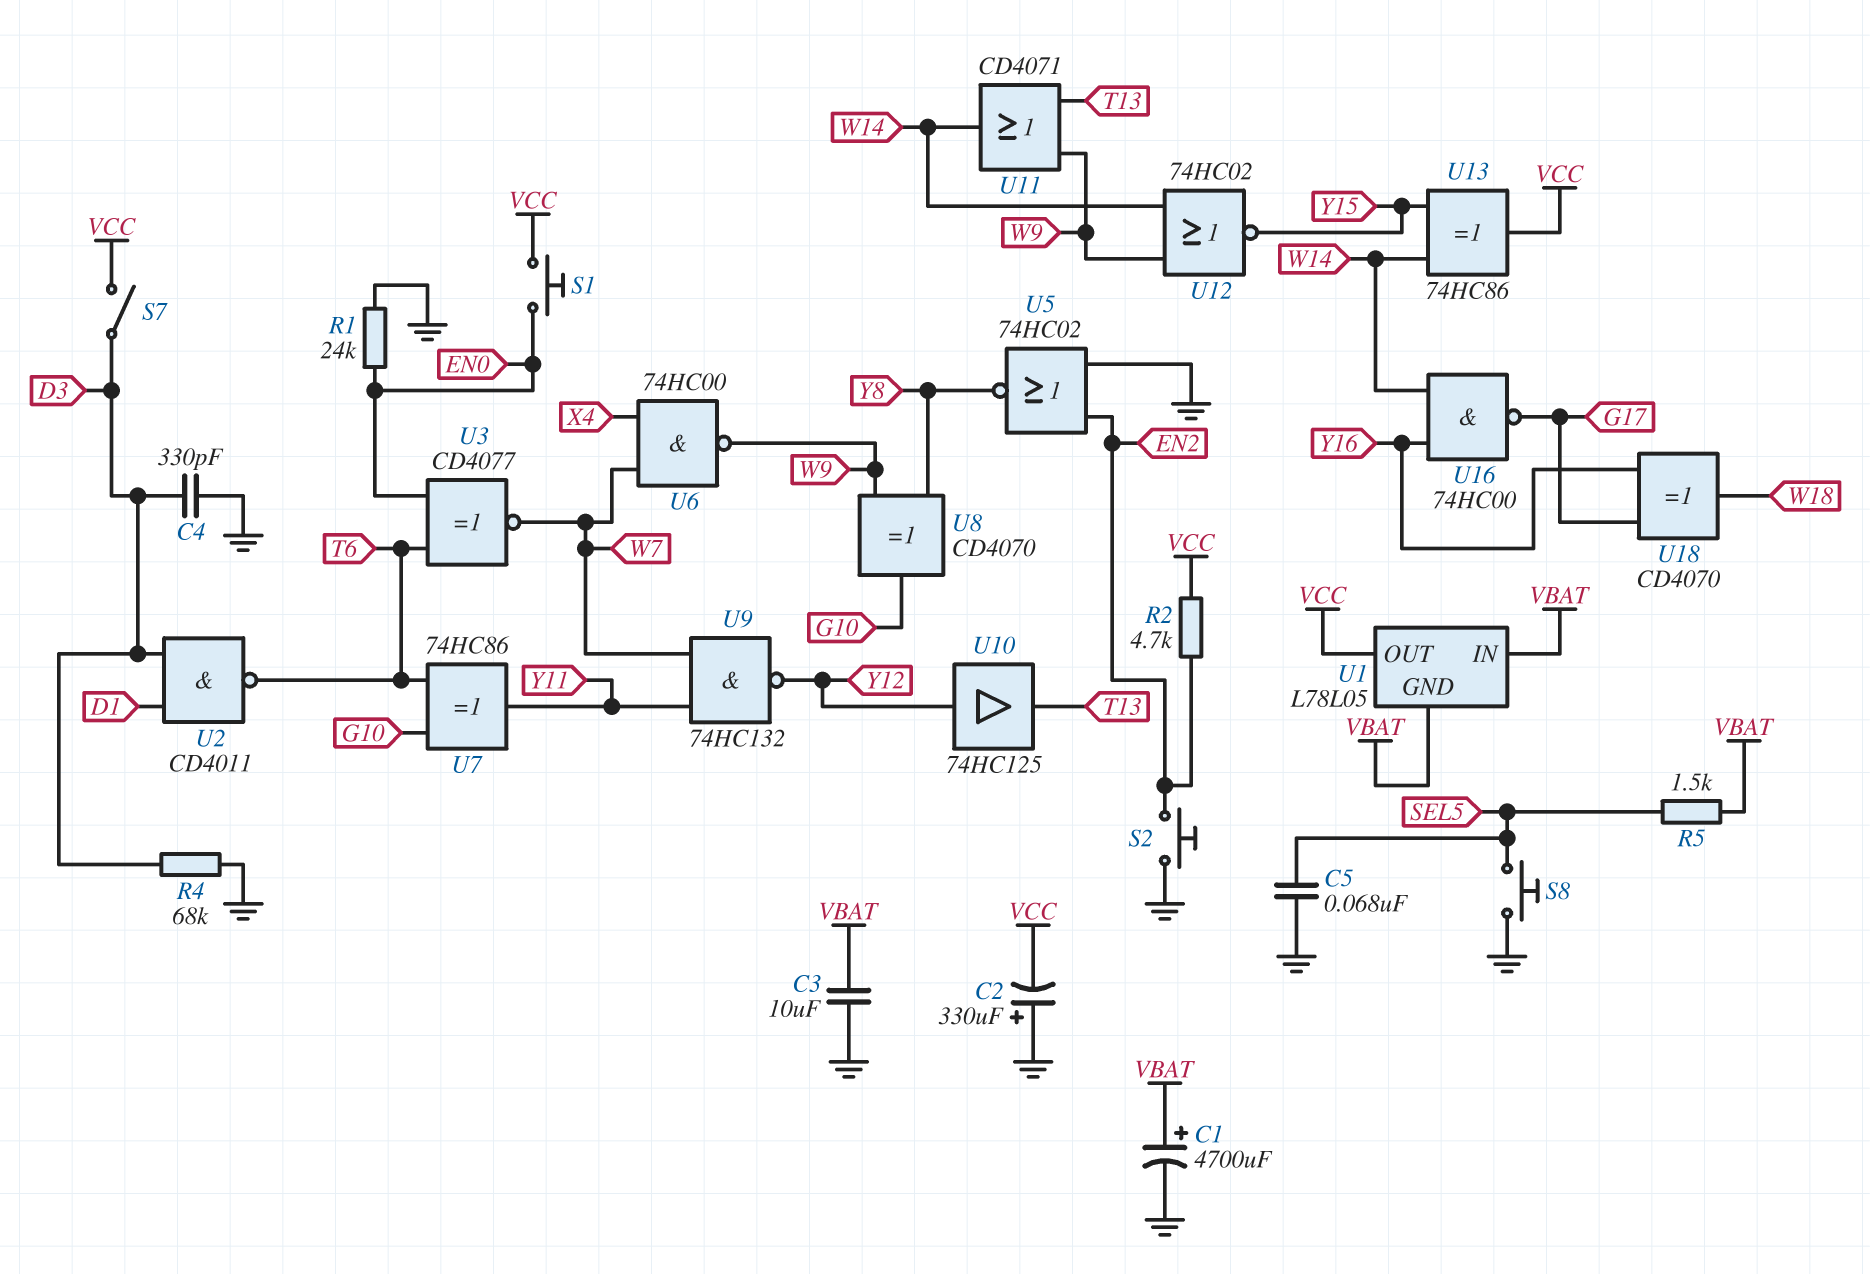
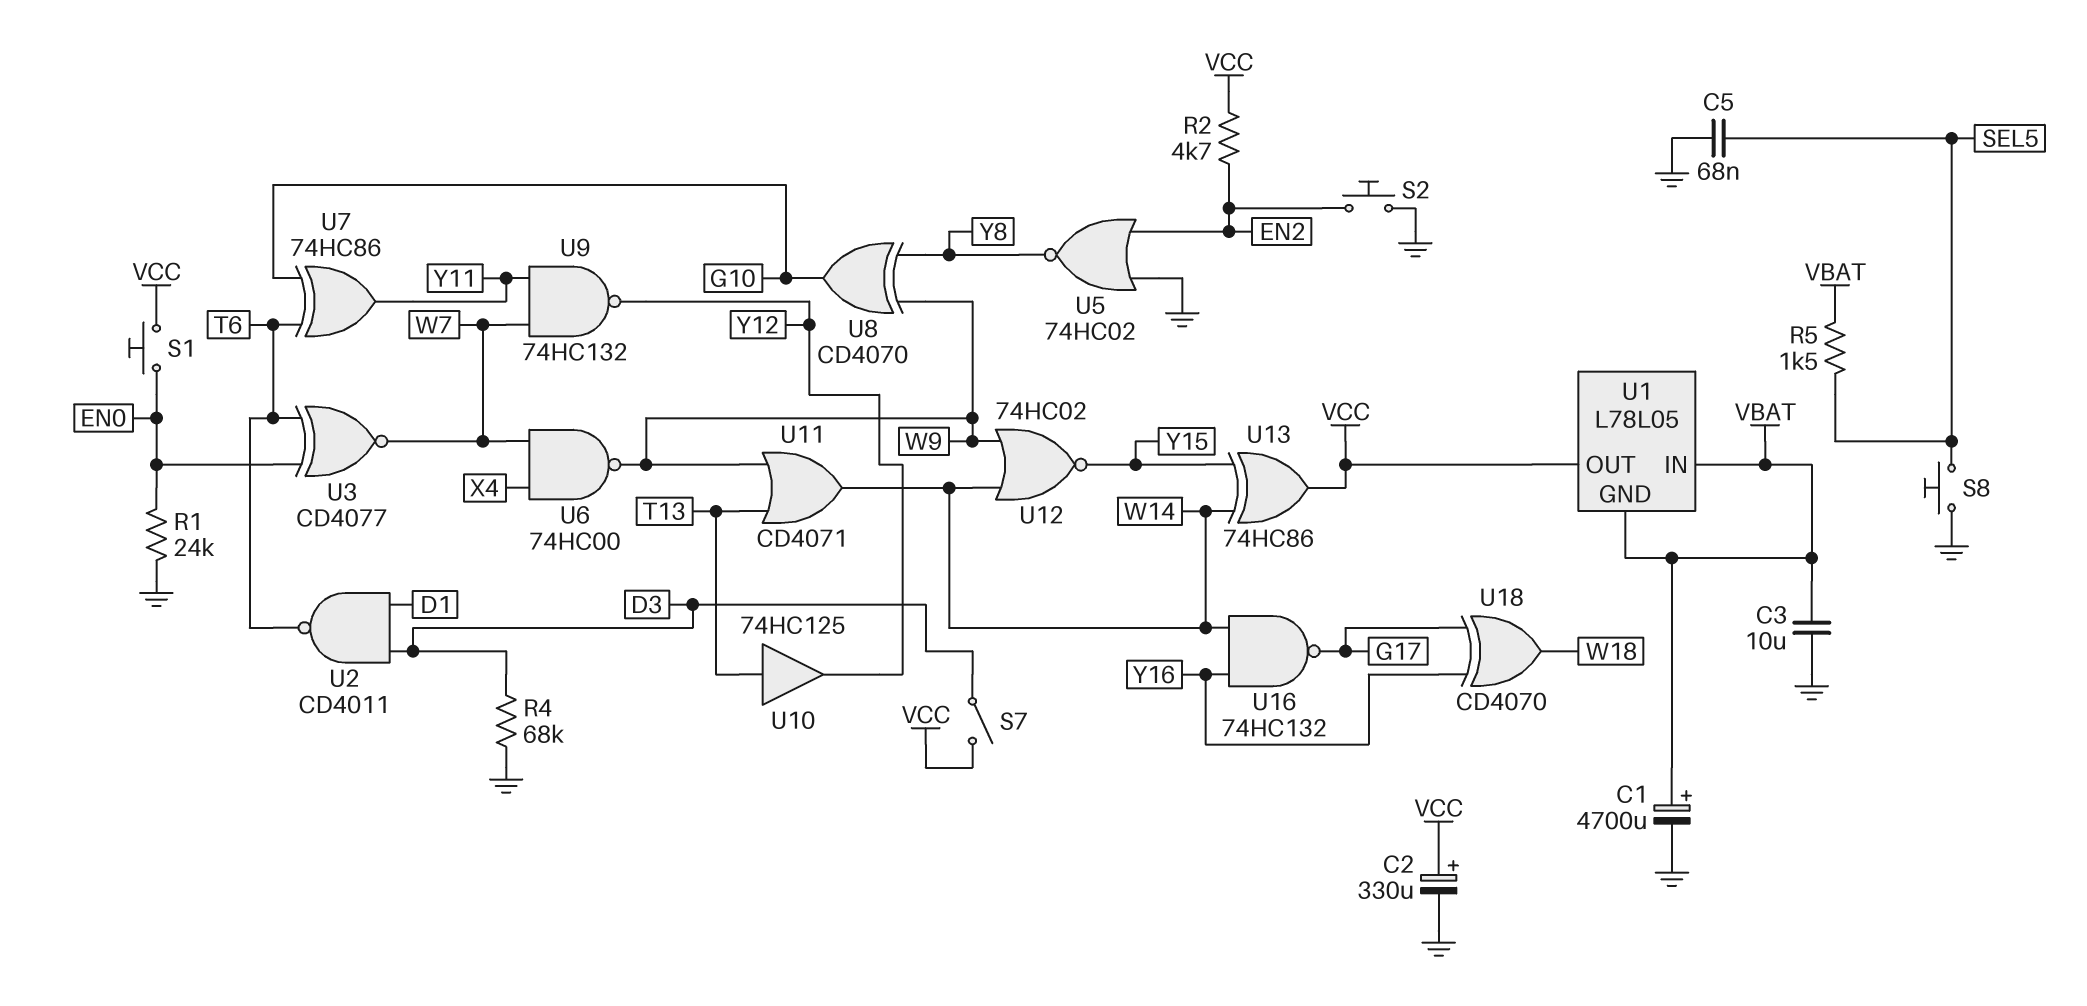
C2: 330uF (plus GND, minus VCC) -> 330uF (plus VCC, minus GND)
C4: 330pF (D3, GND) -> none
U10: buffer 74HC125 (in Y12, out T13) -> buffer 74HC125 (in T13, out Y12)
U16: NAND 74HC00 (in W14, in Y16, out G17) -> NAND 74HC132 (in W14, in Y16, out G17)

